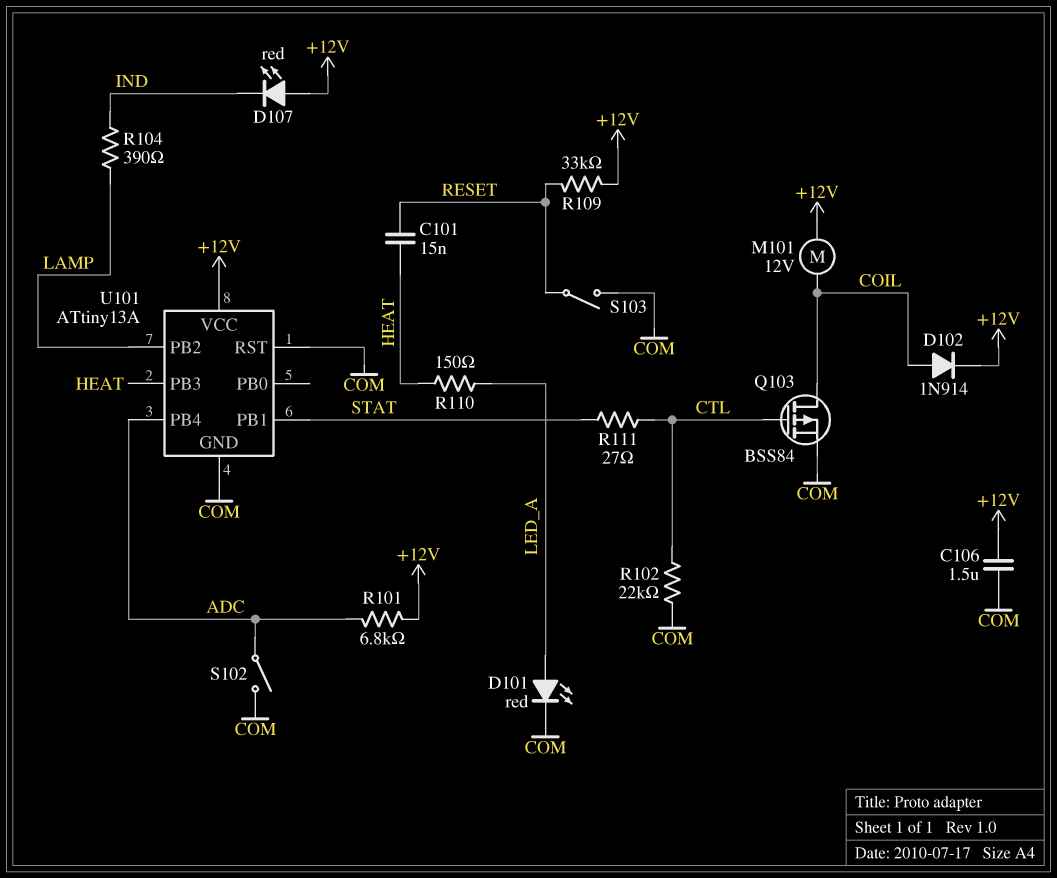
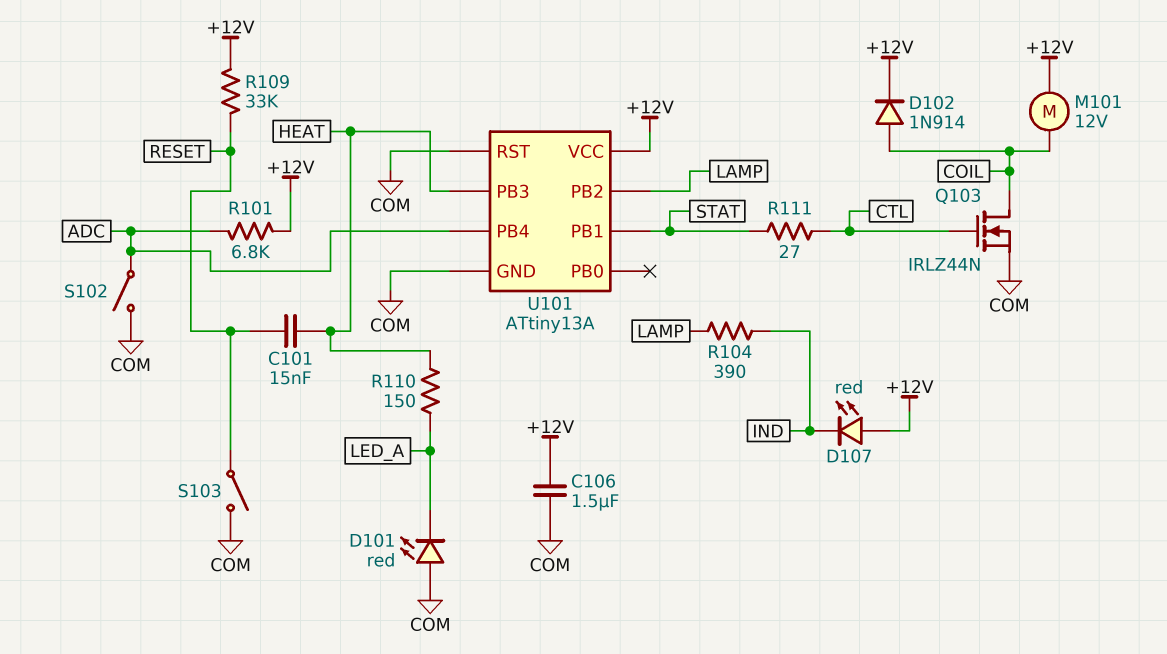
D101: LED red (A LED_A, K COM) -> LED red (A COM, K LED_A)
Q103: PMOS BSS84 (G CTL, D COIL, S COM) -> NMOS IRLZ44N (G CTL, D COIL, S COM)
R102: 22k (COM, CTL) -> none

